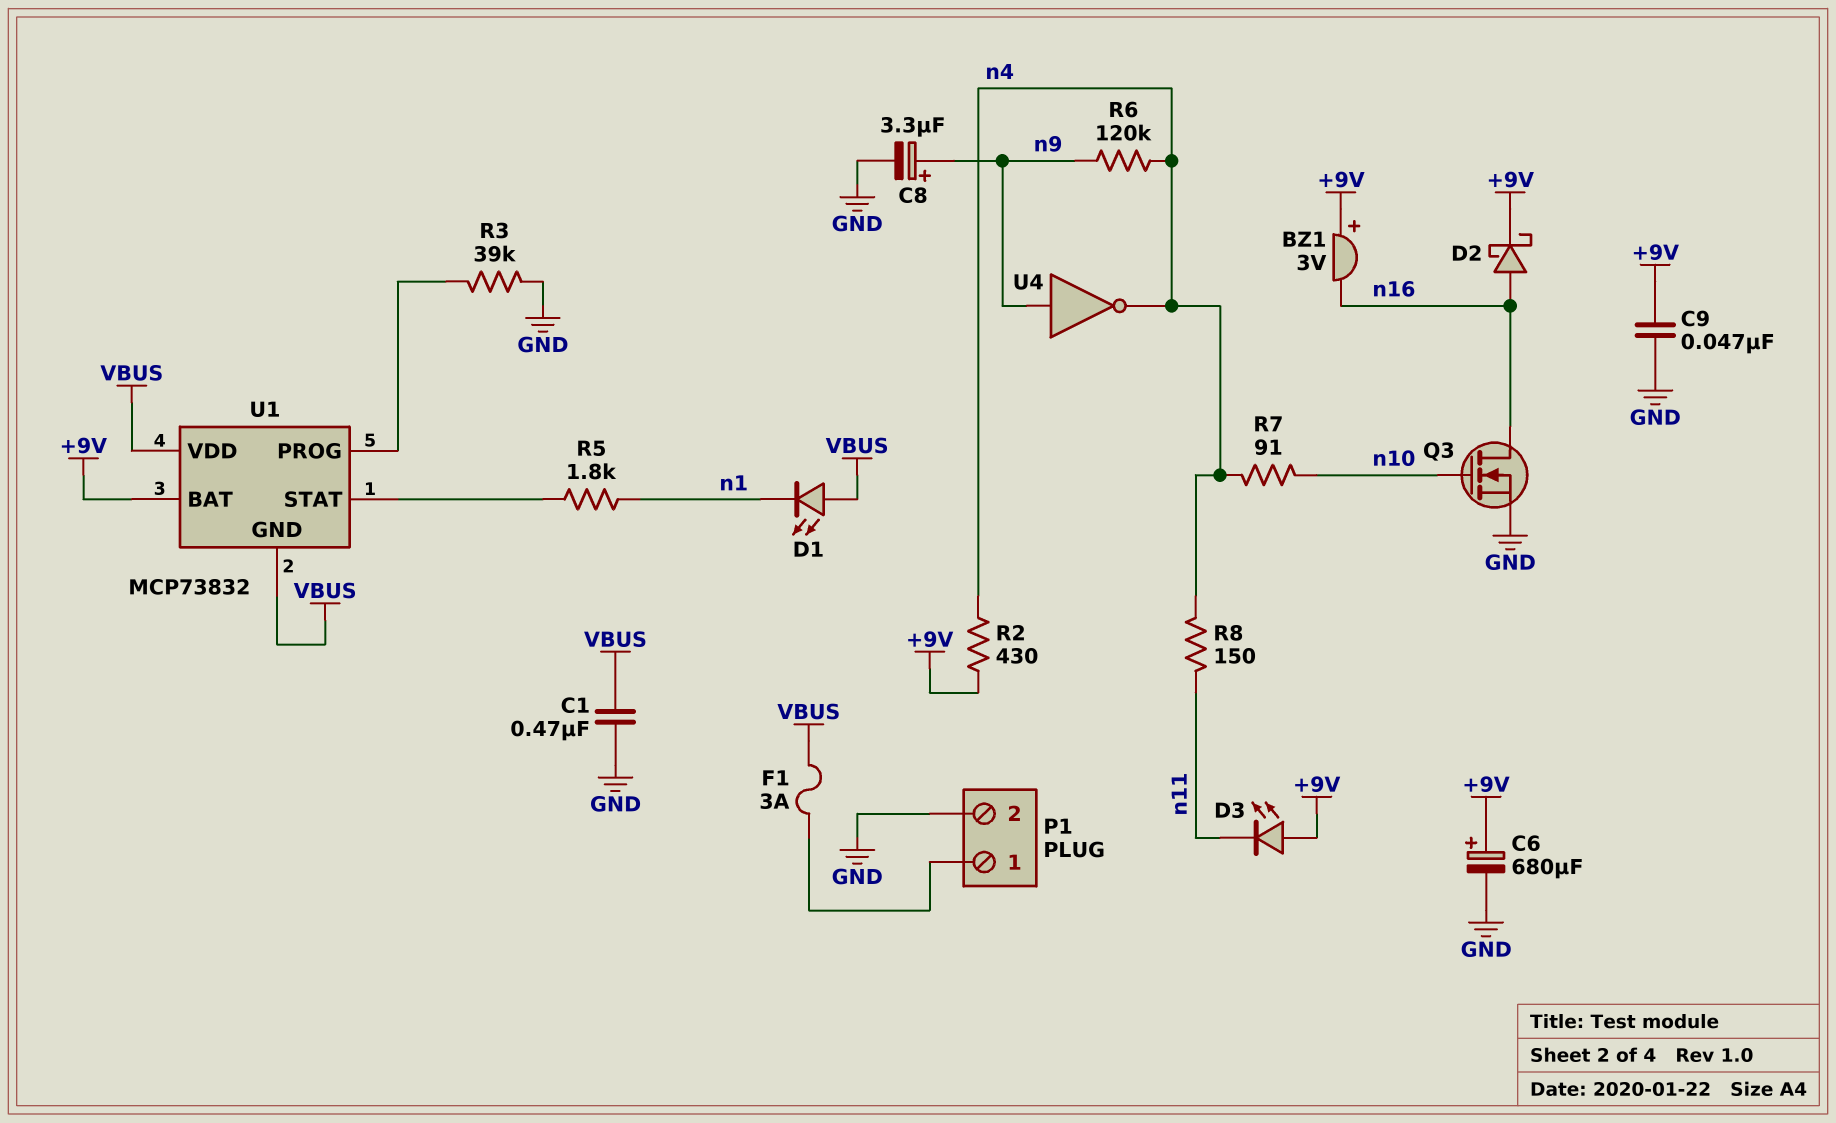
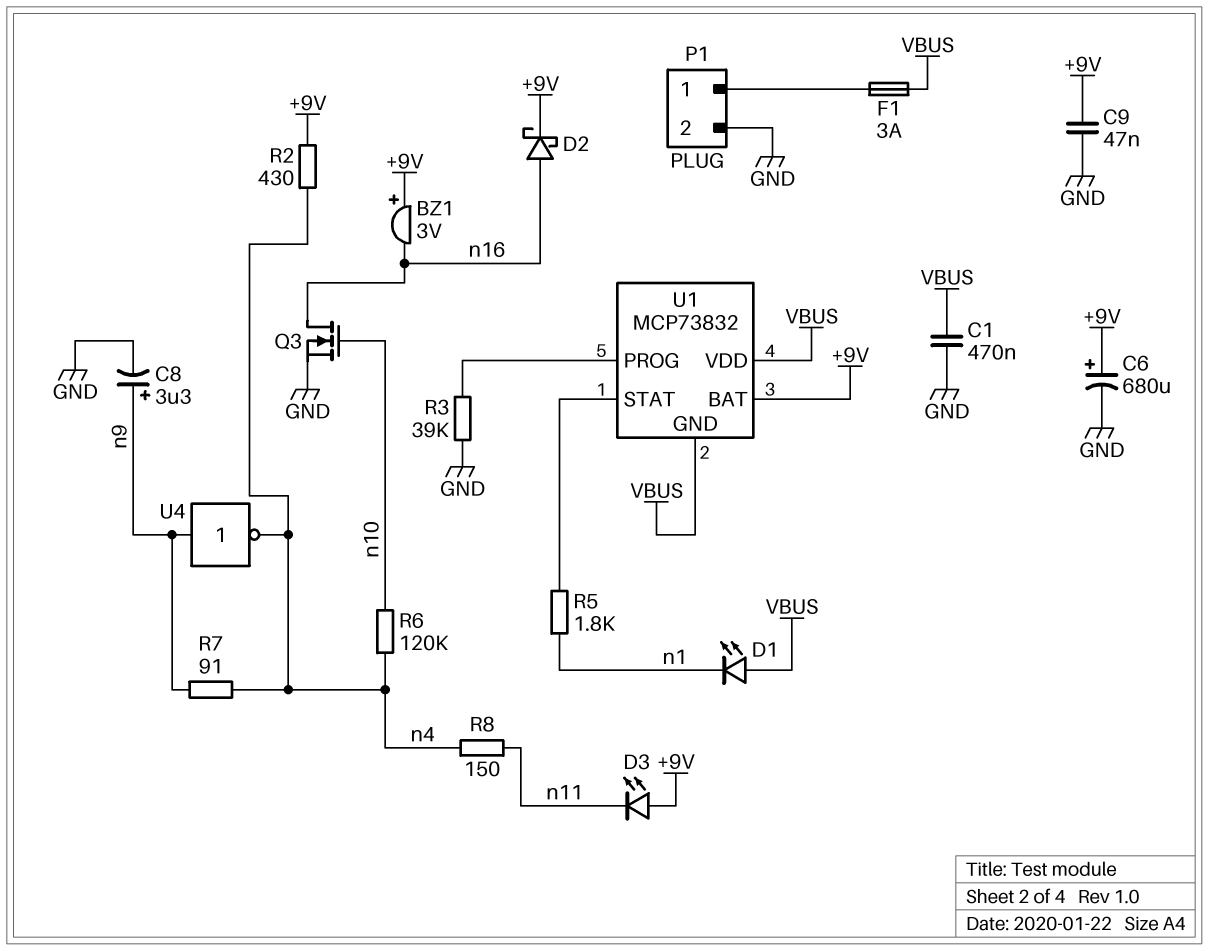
R6: 120k (n4, n9) -> 120k (n4, n10)
R7: 91 (n4, n10) -> 91 (n4, n9)

